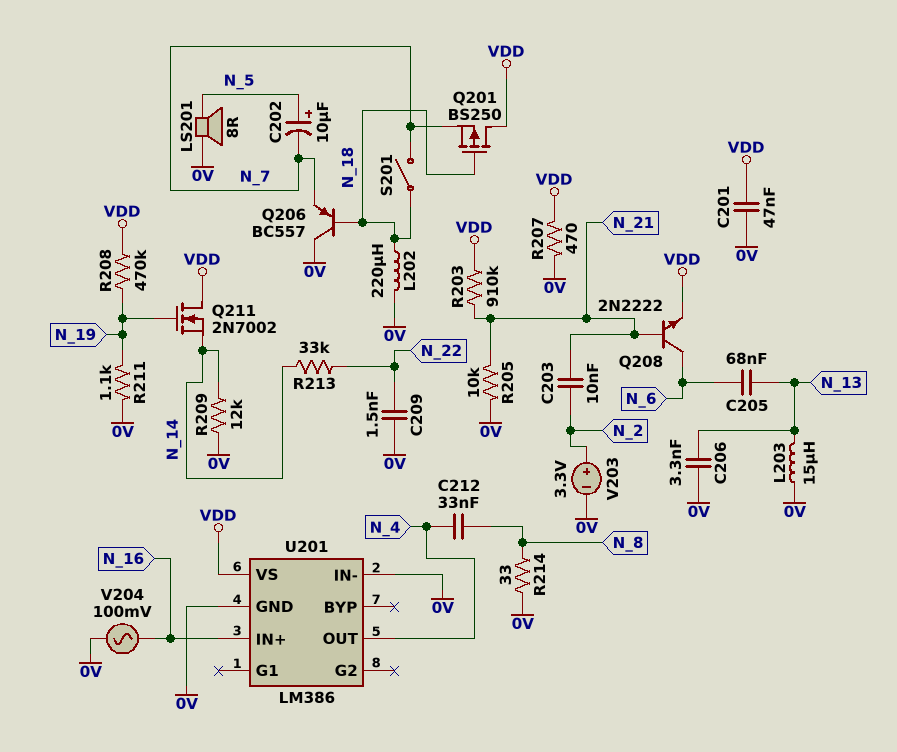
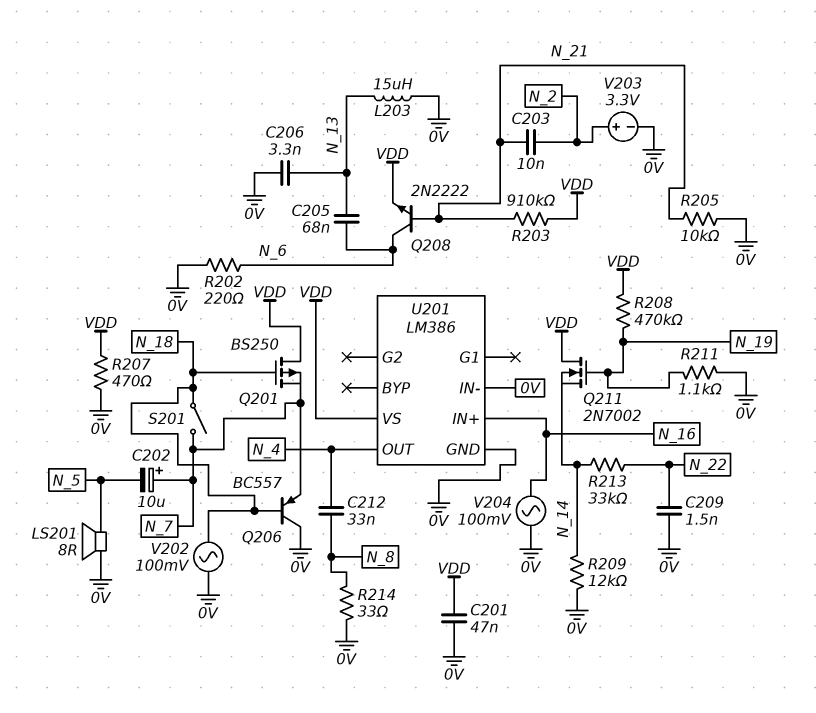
C202: 10uF (plus N_5, minus N_7) -> 10uF (plus N_7, minus N_5)
L202: 220uH (0V, N_18) -> none
R202: none -> 220 (0V, N_6)
V202: none -> AC 100mV (0V, N_18)

